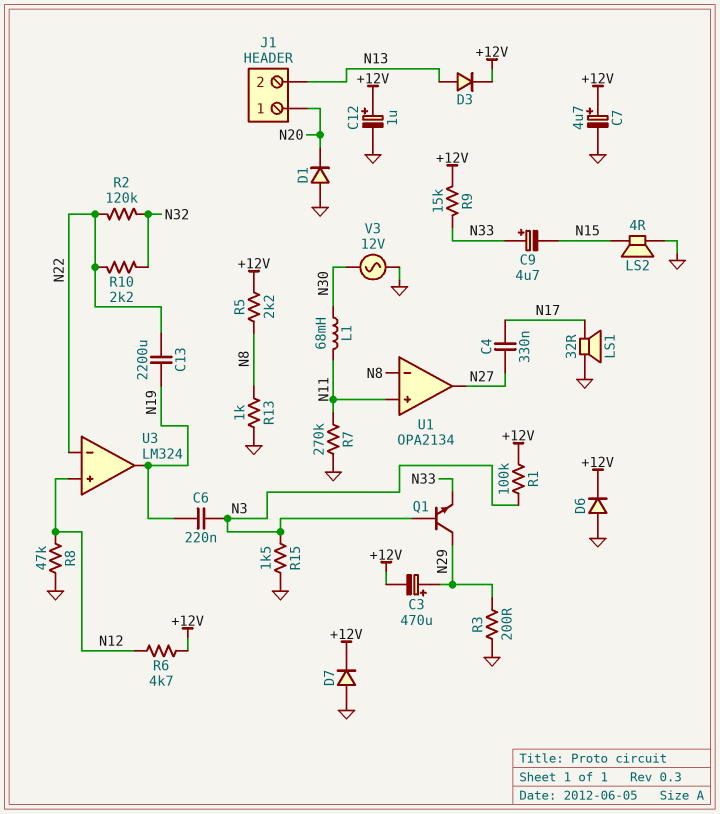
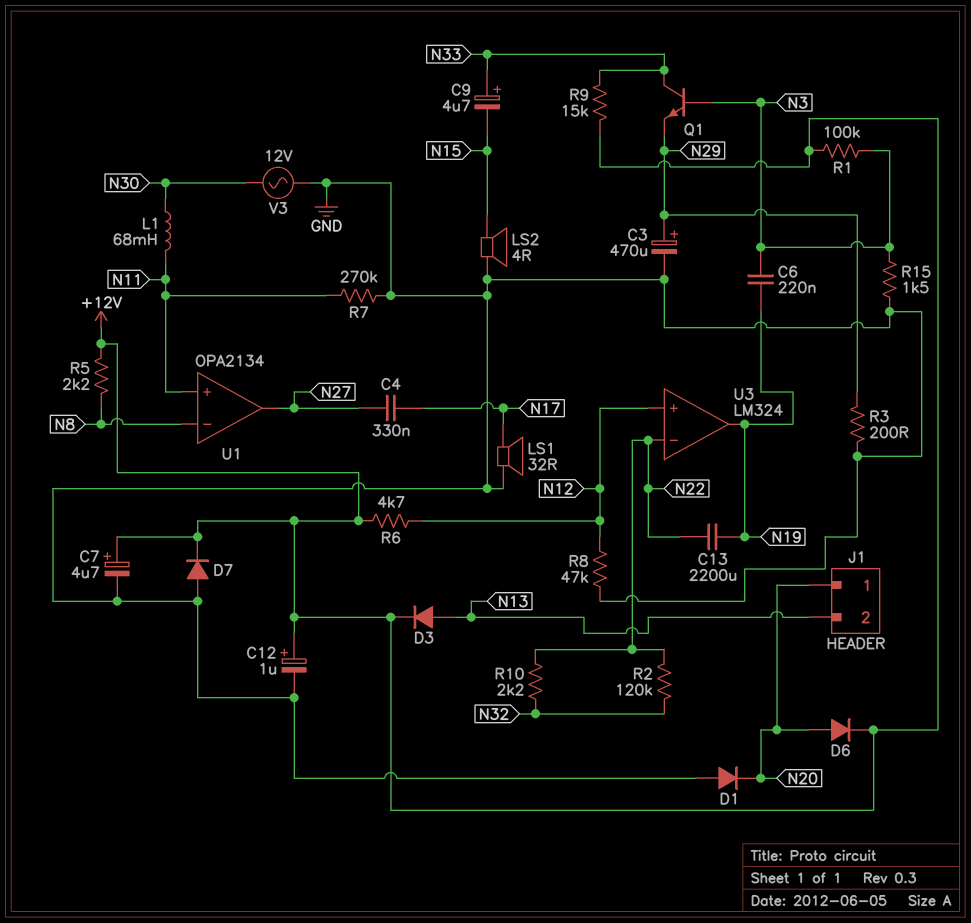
C3: 470uF (plus N29, minus +12V) -> 470uF (plus N29, minus GND)
D6: diode (A GND, K +12V) -> diode (A N20, K +12V)
Q1: NPN (B N3, C N29, E N33) -> NPN (B N3, C N33, E N29)
R13: 1k (GND, N8) -> none

